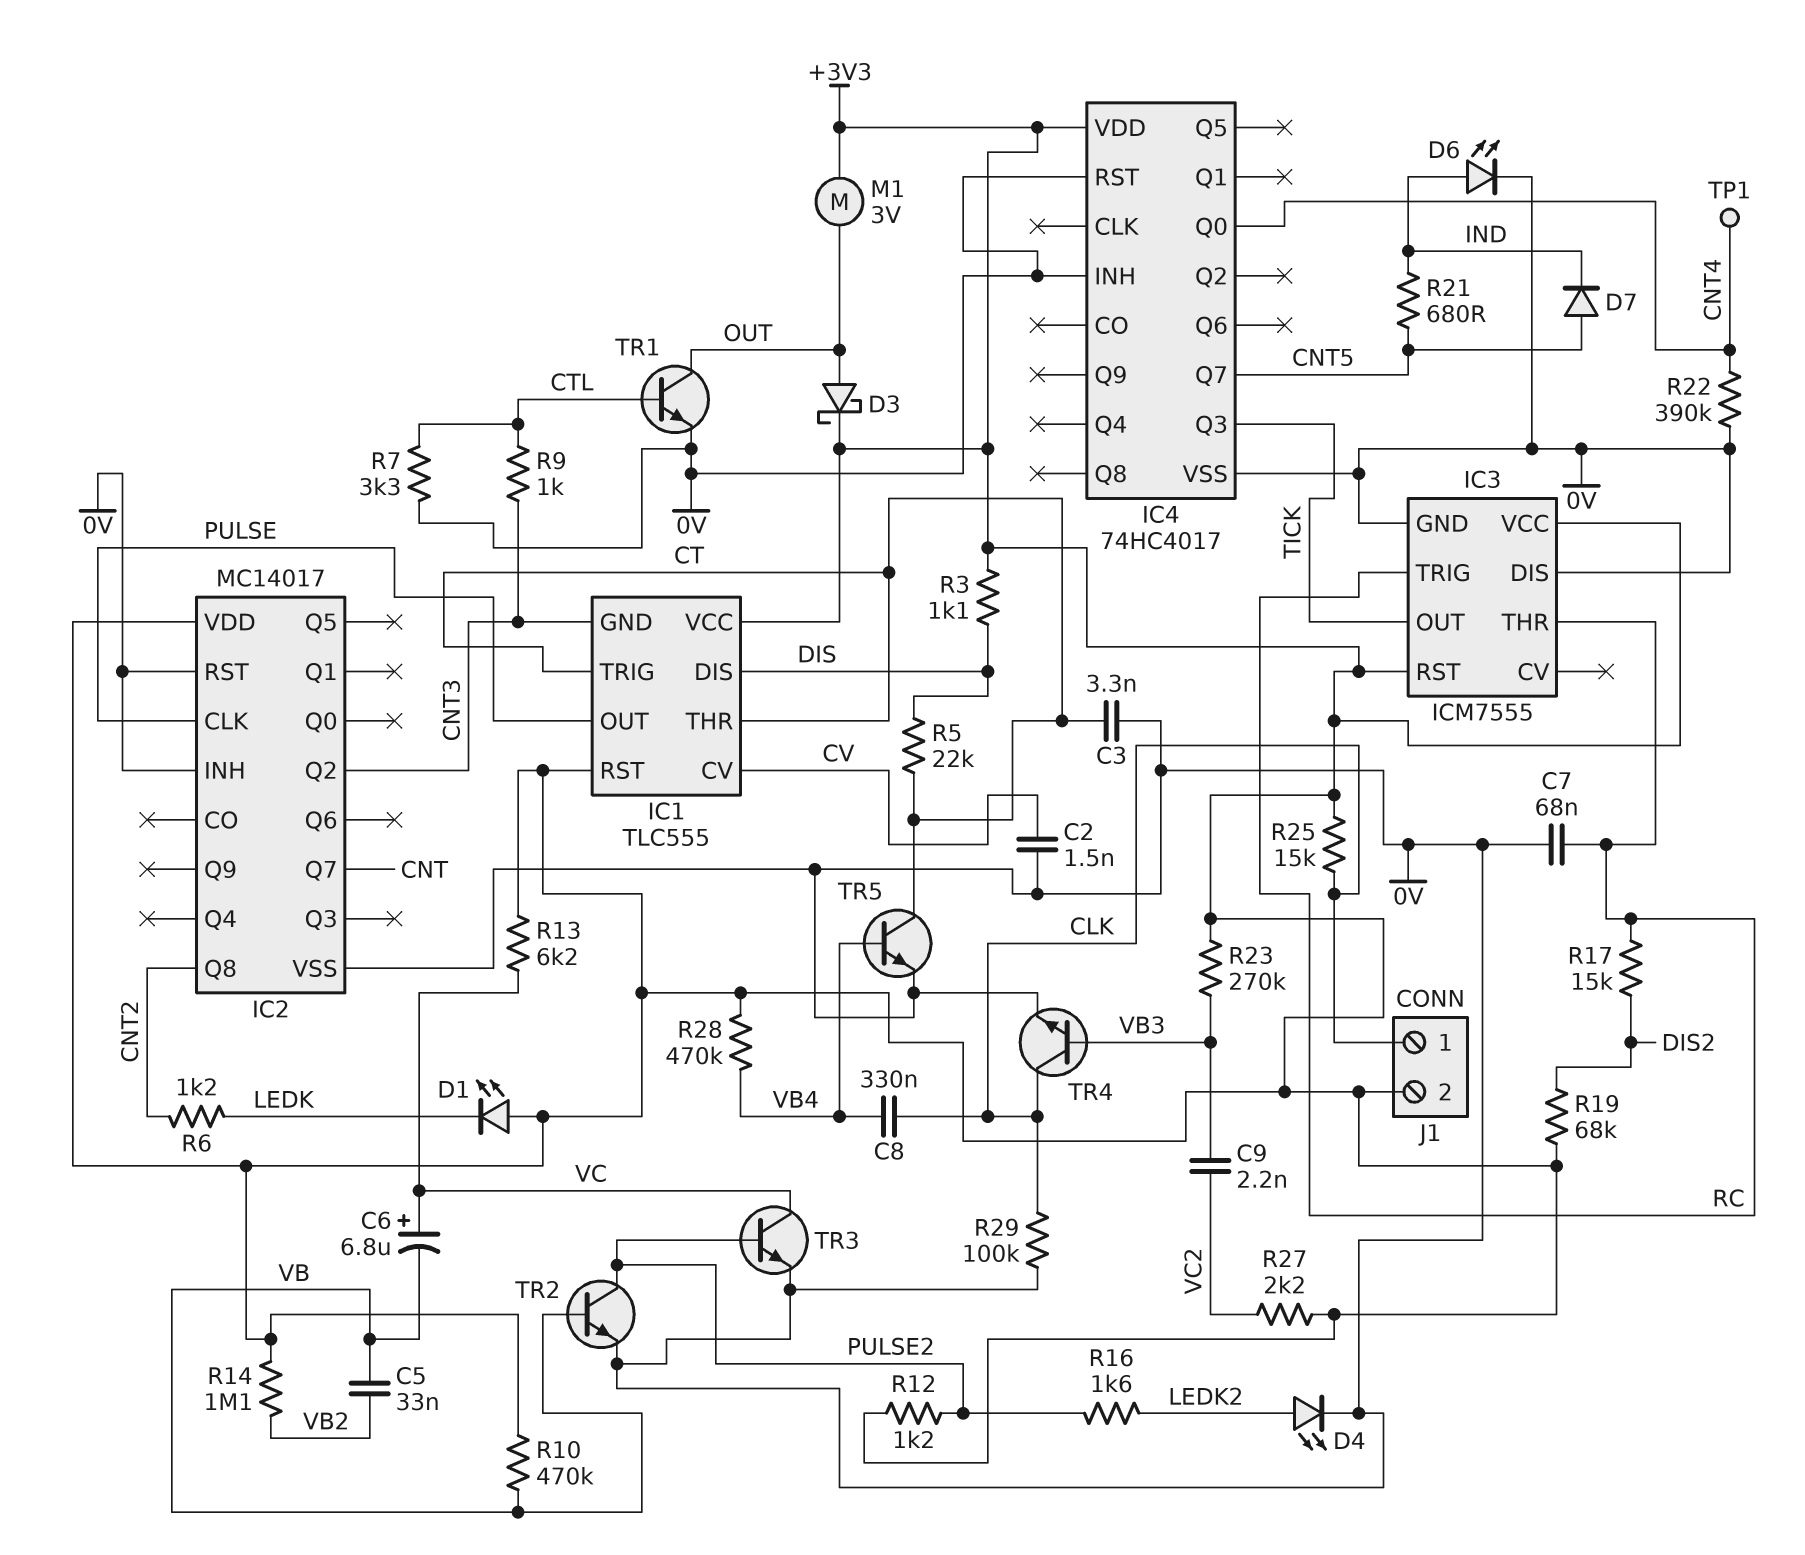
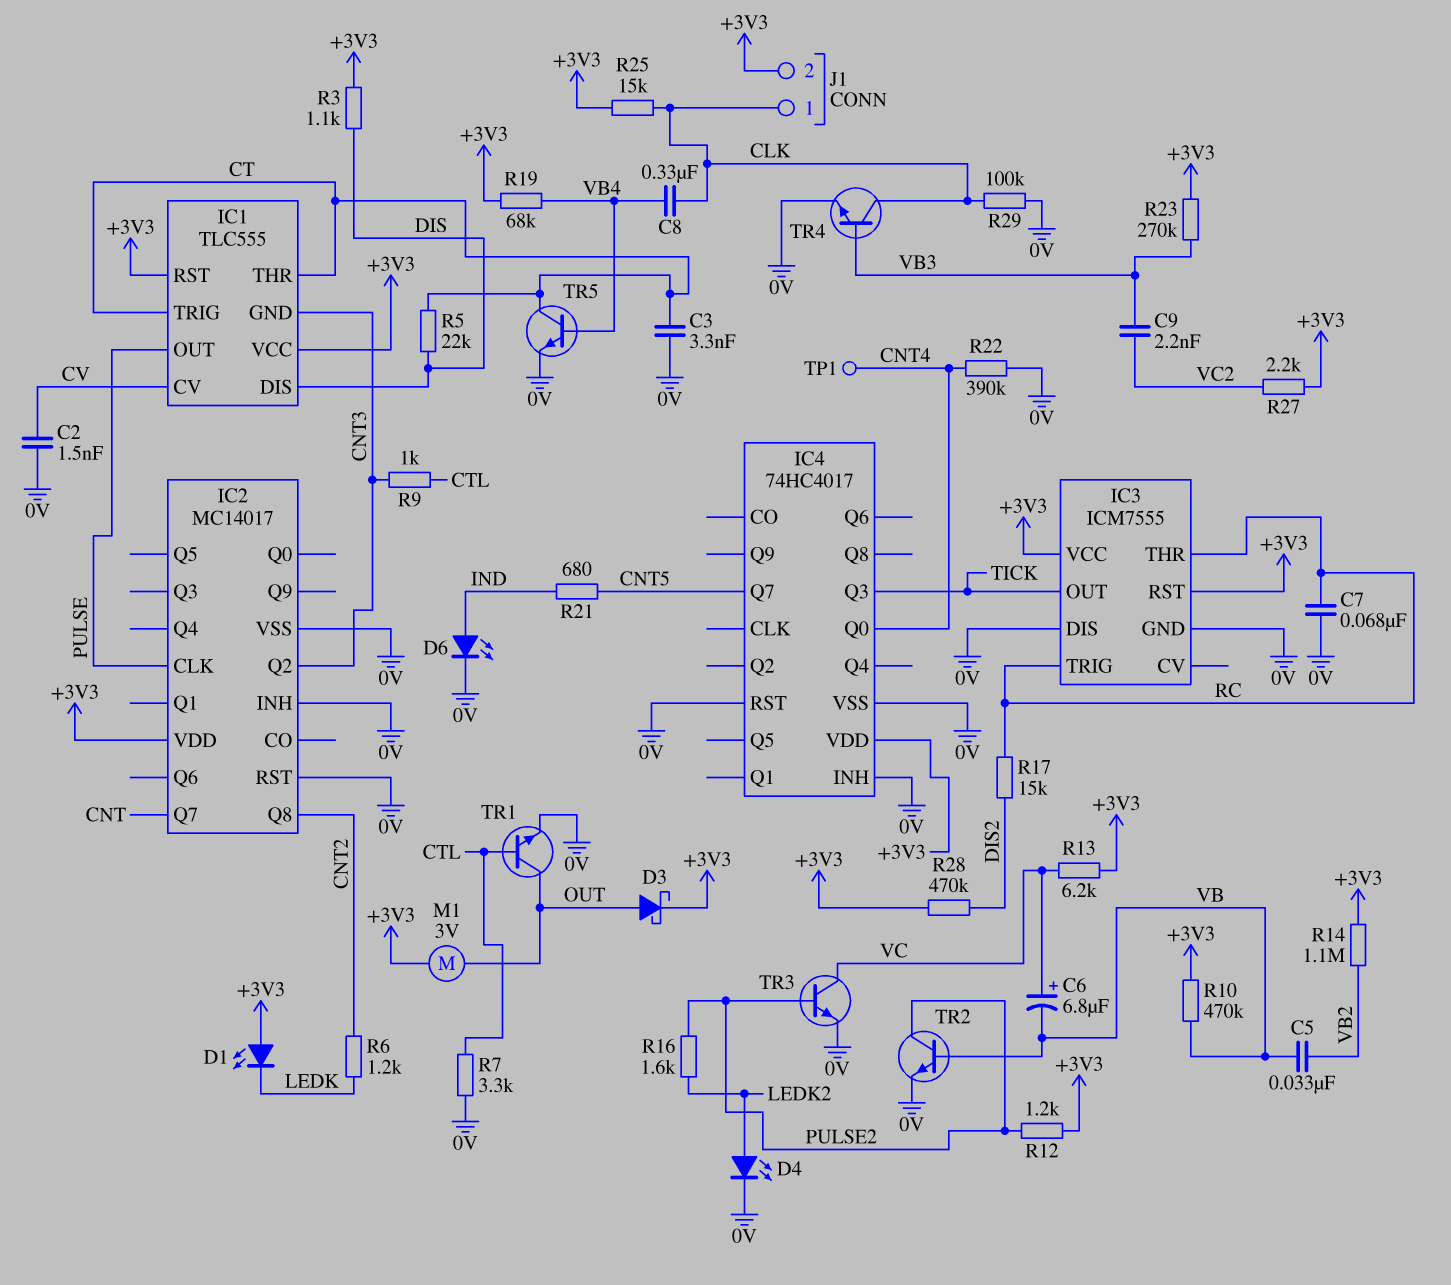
D7: diode (A CNT5, K IND) -> none
R19: 68k (+3V3, DIS2) -> 68k (+3V3, VB4)
R28: 470k (+3V3, VB4) -> 470k (+3V3, DIS2)

